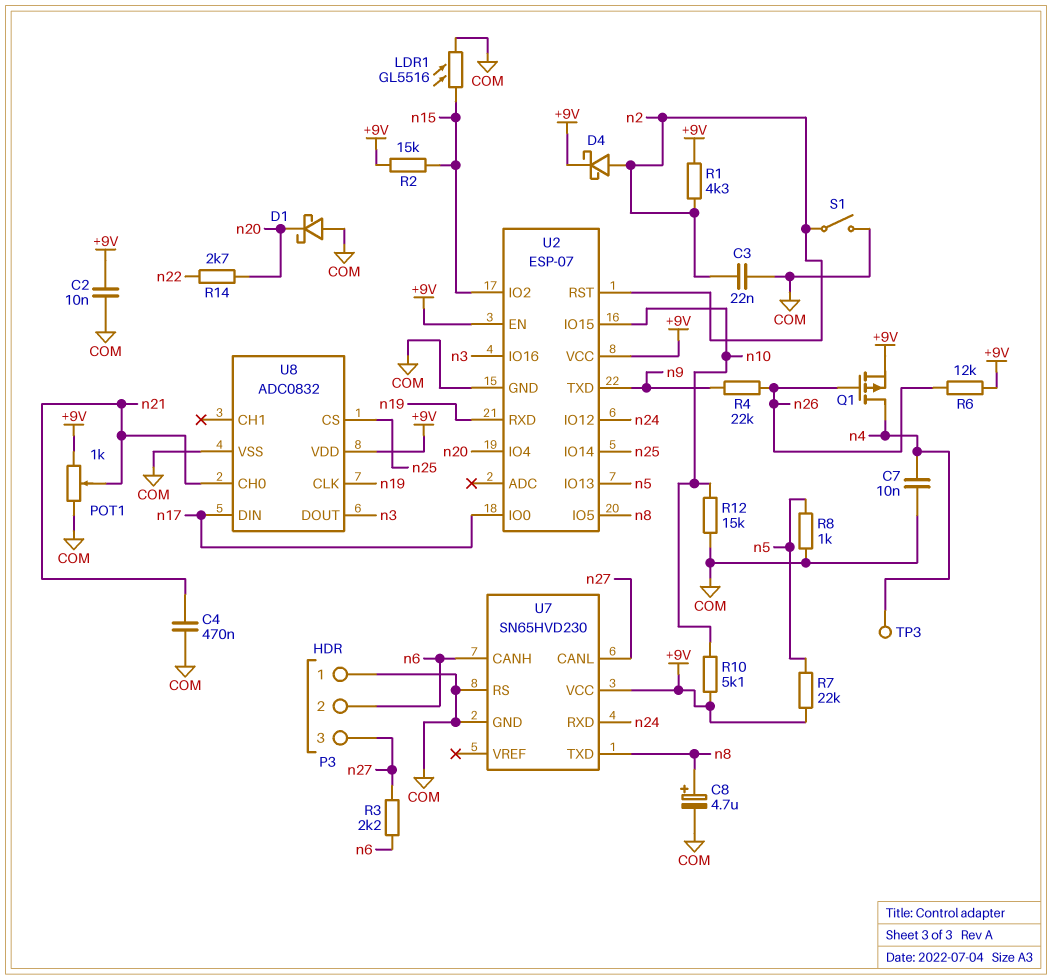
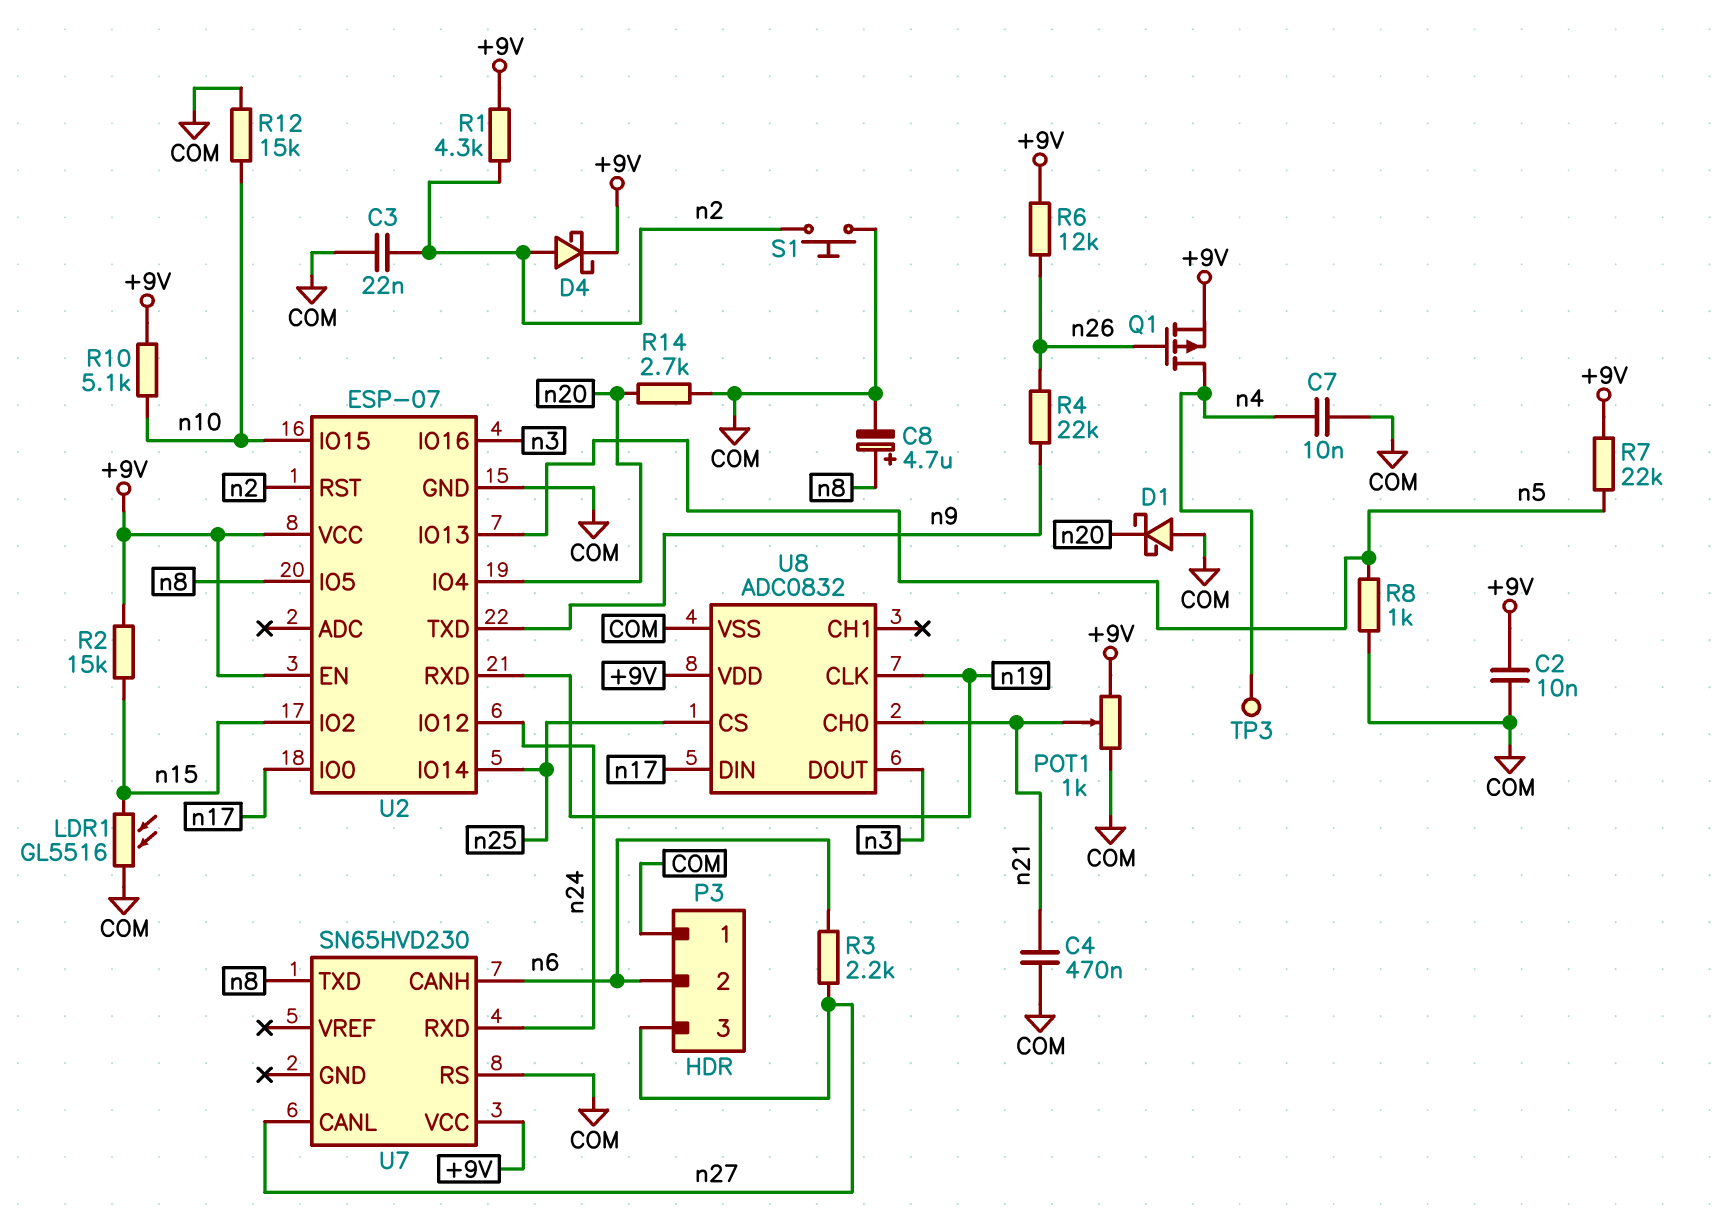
R14: 2.7k (n20, n22) -> 2.7k (COM, n20)
S1: switch (COM, n2) -> button (COM, n2)
U7 pin GND: COM -> none

